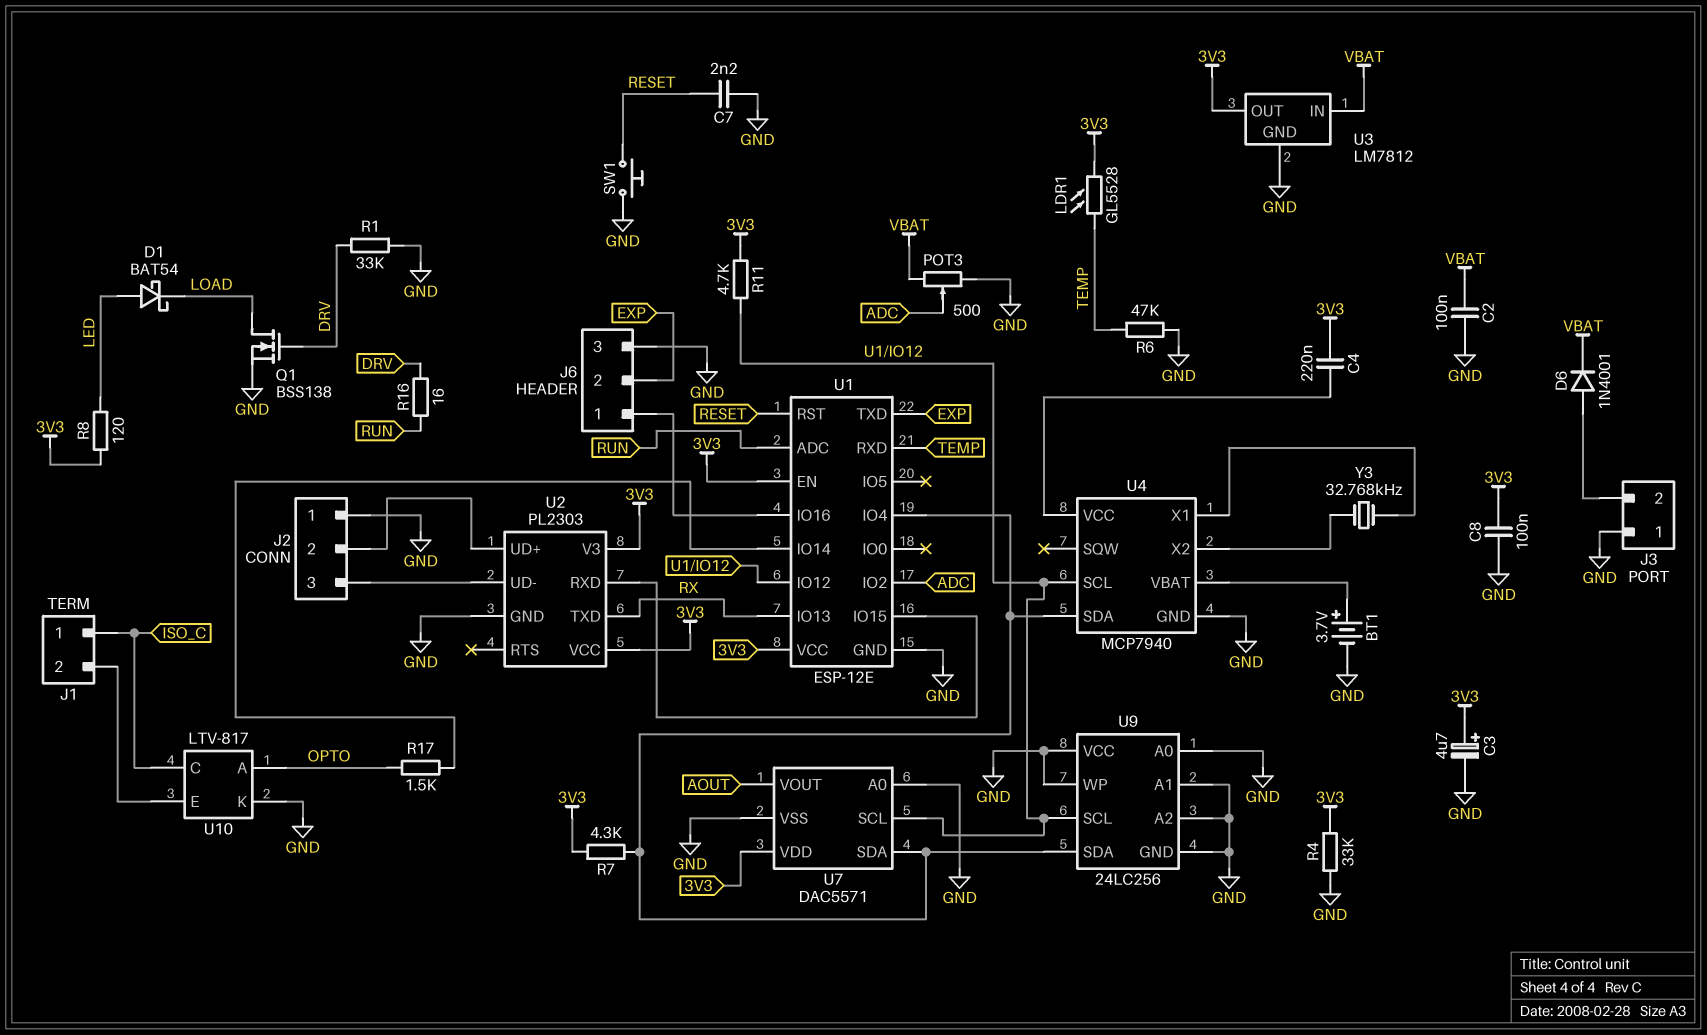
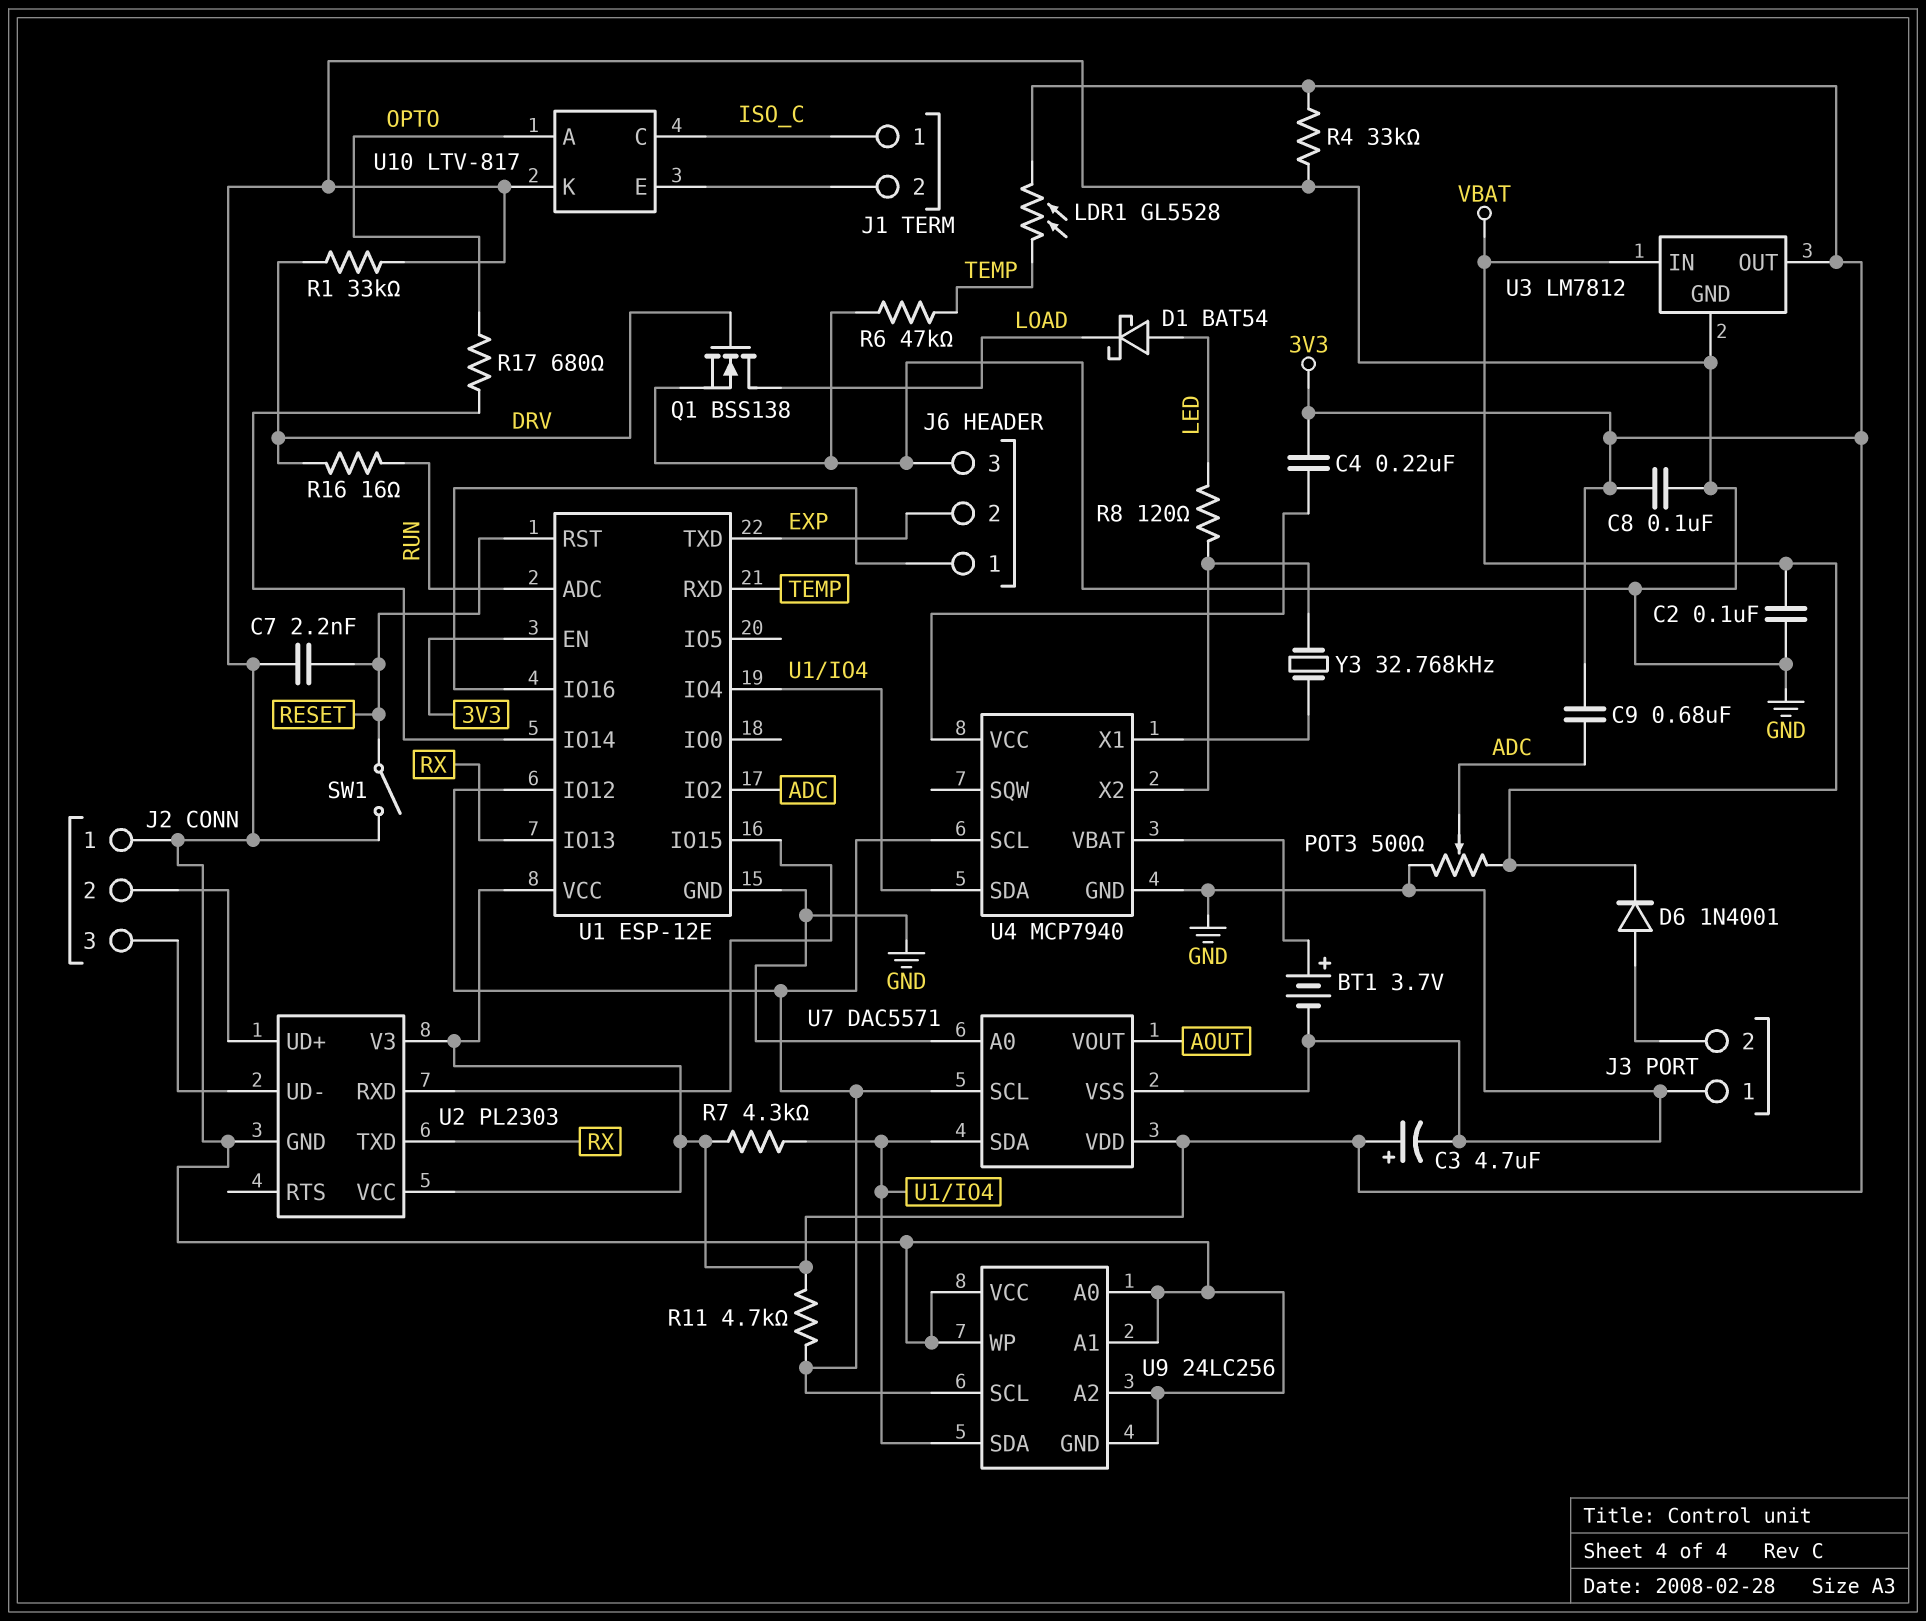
C9: none -> 680nF (3V3, ADC)
R8: 120 (3V3, LED) -> 120 (LED, U4/X2)
R17: 1.5k (OPTO, U1/IO14) -> 680 (OPTO, U1/IO14)
SW1: button (GND, RESET) -> switch (GND, RESET)

